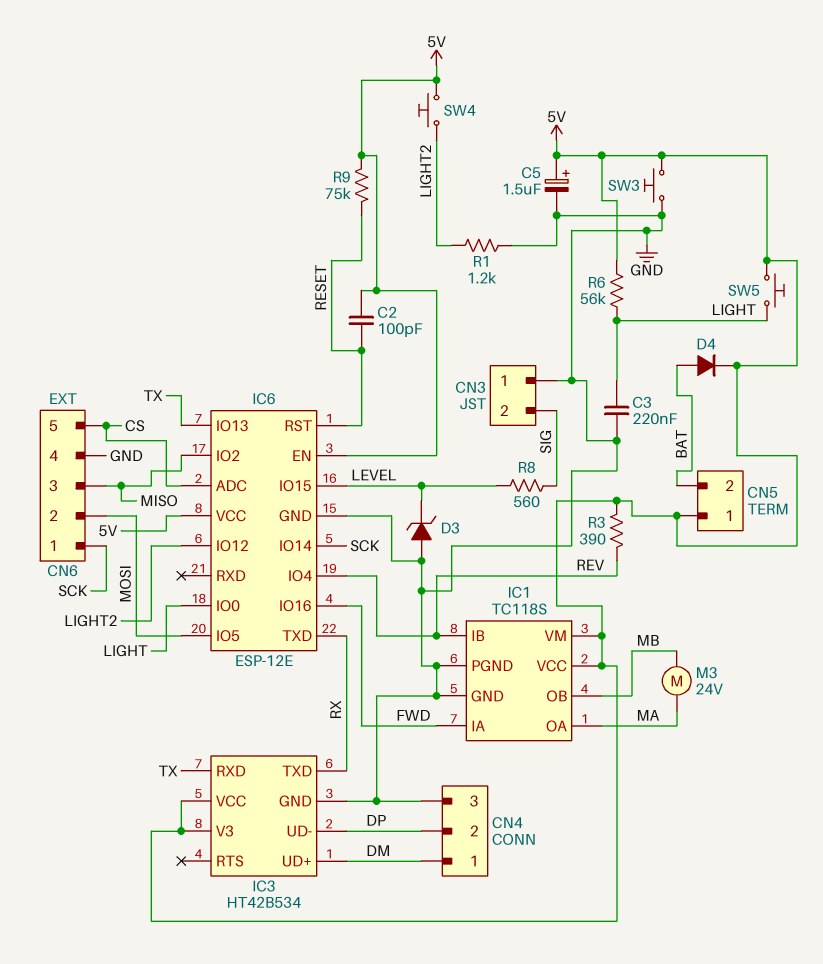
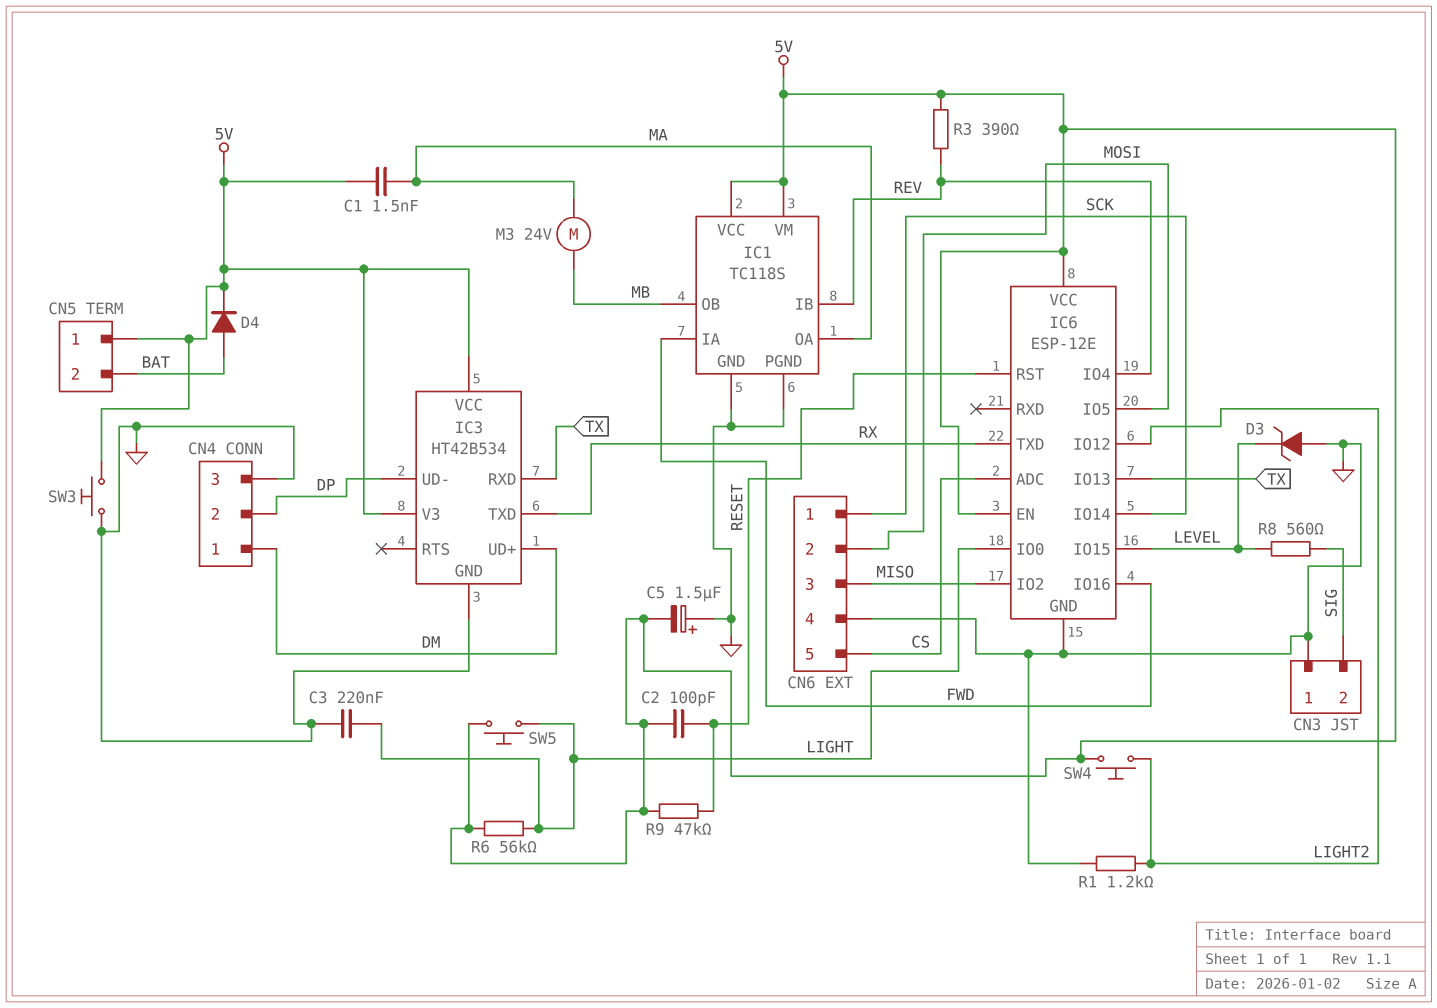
C1: none -> 1.5nF (5V, MA)
C5: 1.5uF (plus 5V, minus GND) -> 1.5uF (plus GND, minus 5V)
R9: 75k (5V, RESET) -> 47k (5V, RESET)

